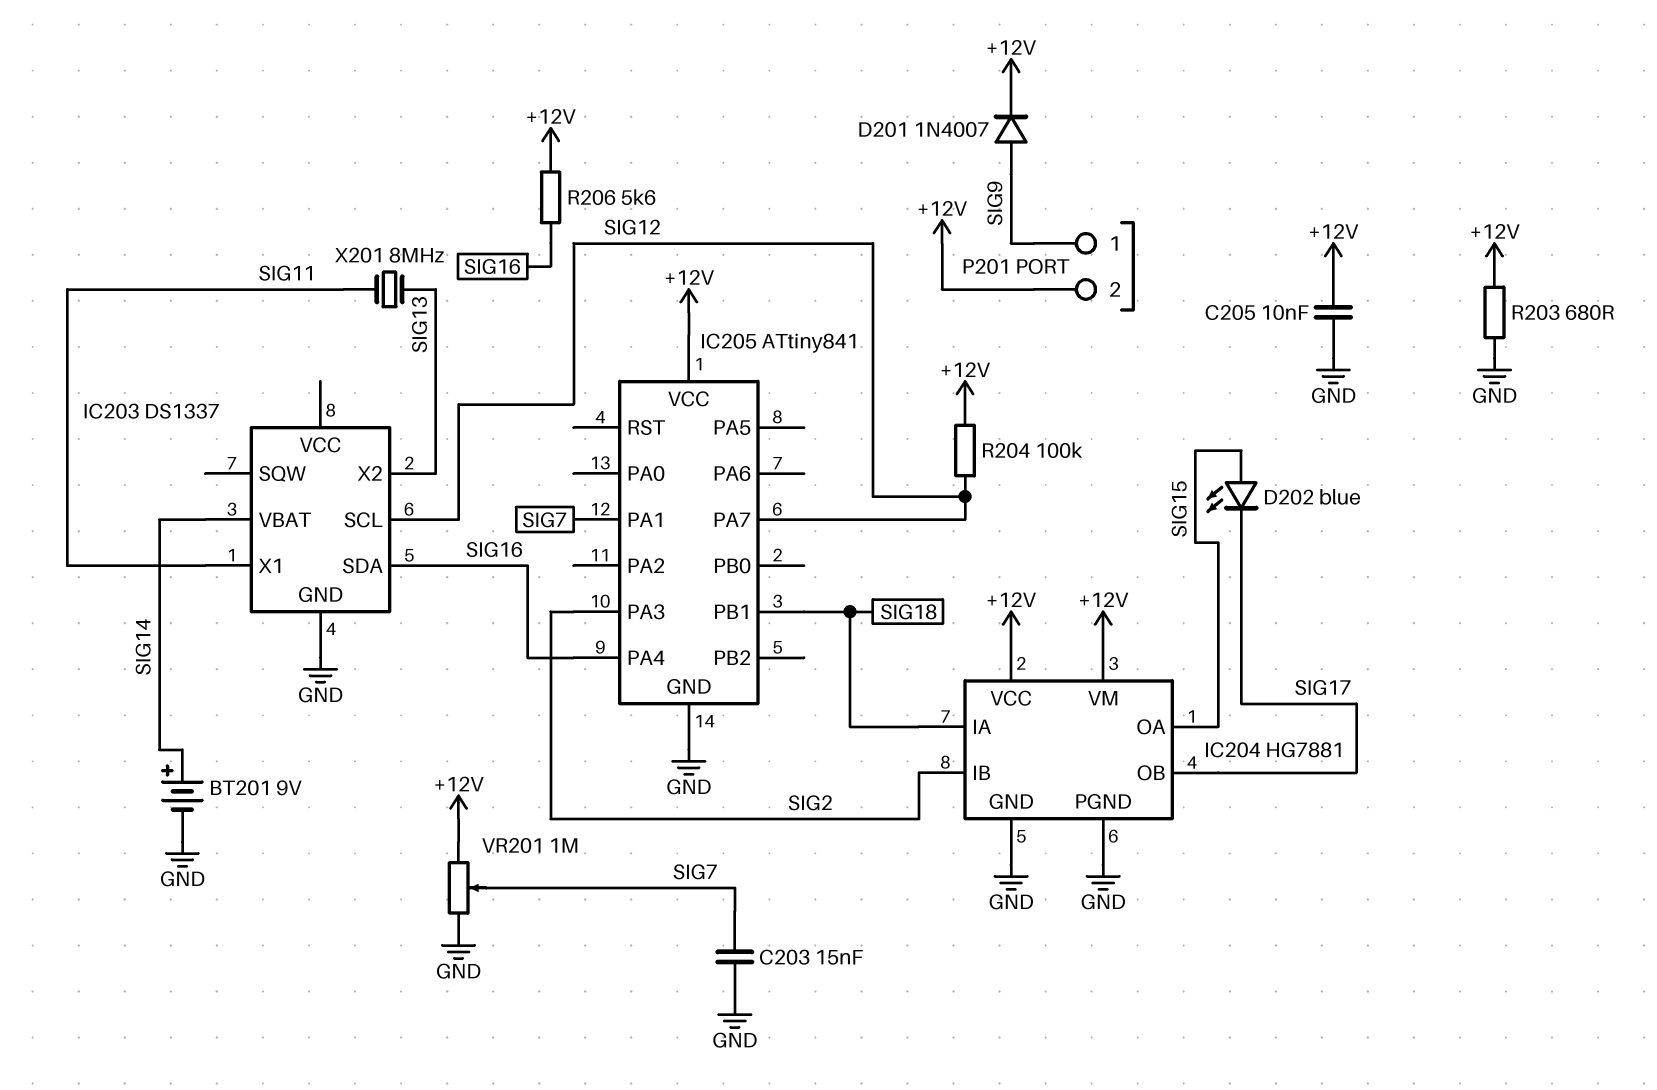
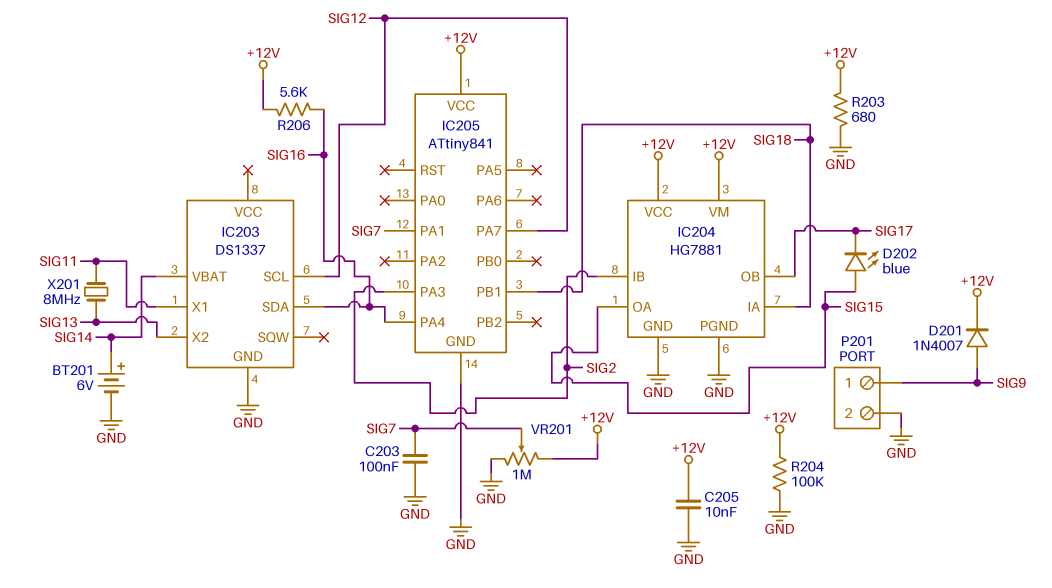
BT201: 9V (plus SIG14, minus GND) -> 6V (plus SIG14, minus GND)
C203: 15nF (GND, SIG7) -> 100nF (GND, SIG7)
P201 pin 2: +12V -> GND
R204: 100k (+12V, SIG12) -> 100k (+12V, GND)

